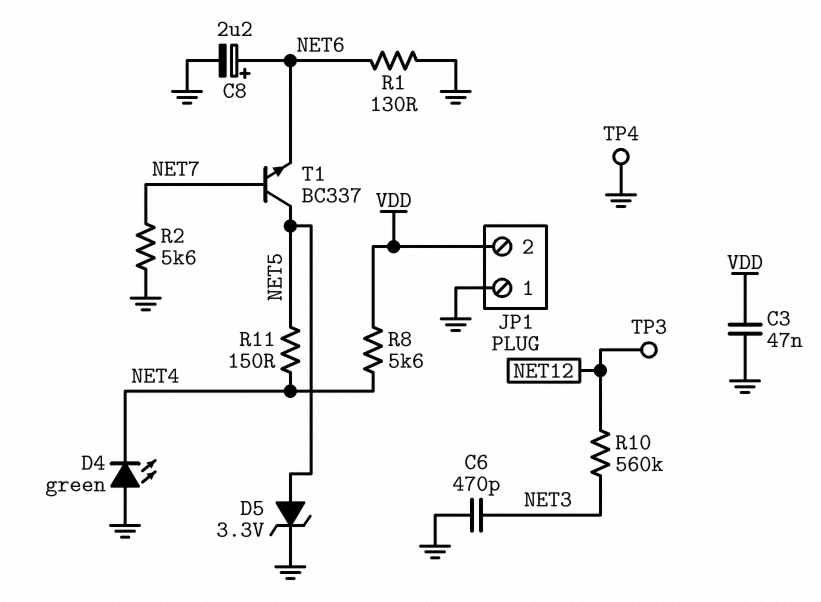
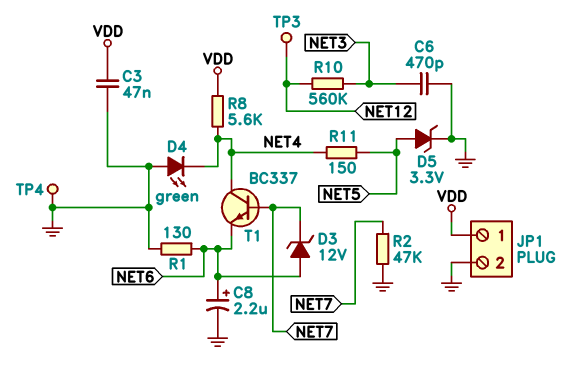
D3: none -> zener 12V (A NET6, K NET7)
JP1 pin 1: GND -> VDD
JP1 pin 2: VDD -> GND
R2: 5.6k (GND, NET7) -> 47k (GND, NET7)
T1: NPN BC337 (B NET7, C NET5, E NET6) -> NPN BC337 (B NET7, C NET4, E NET6)

